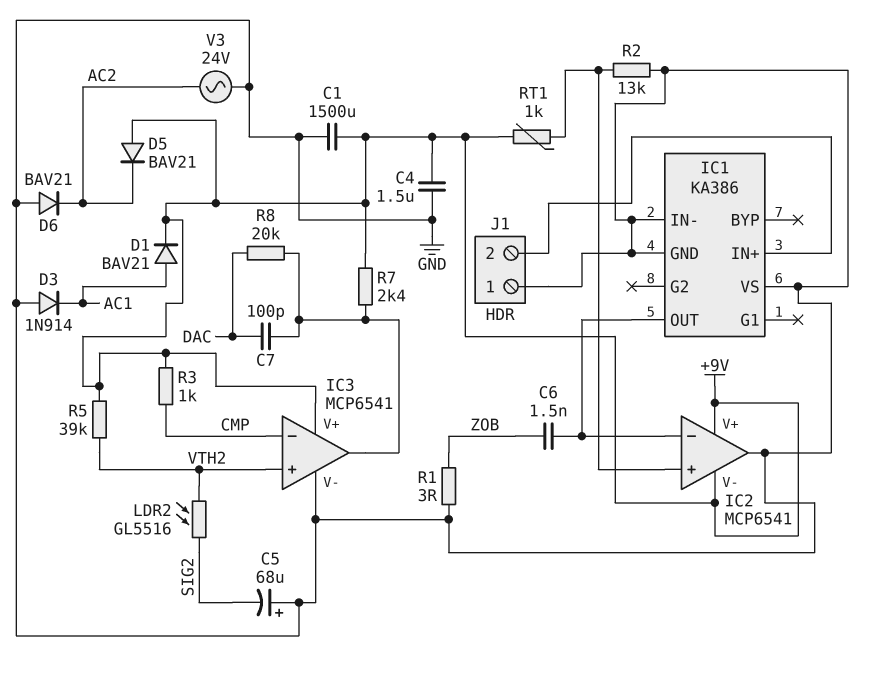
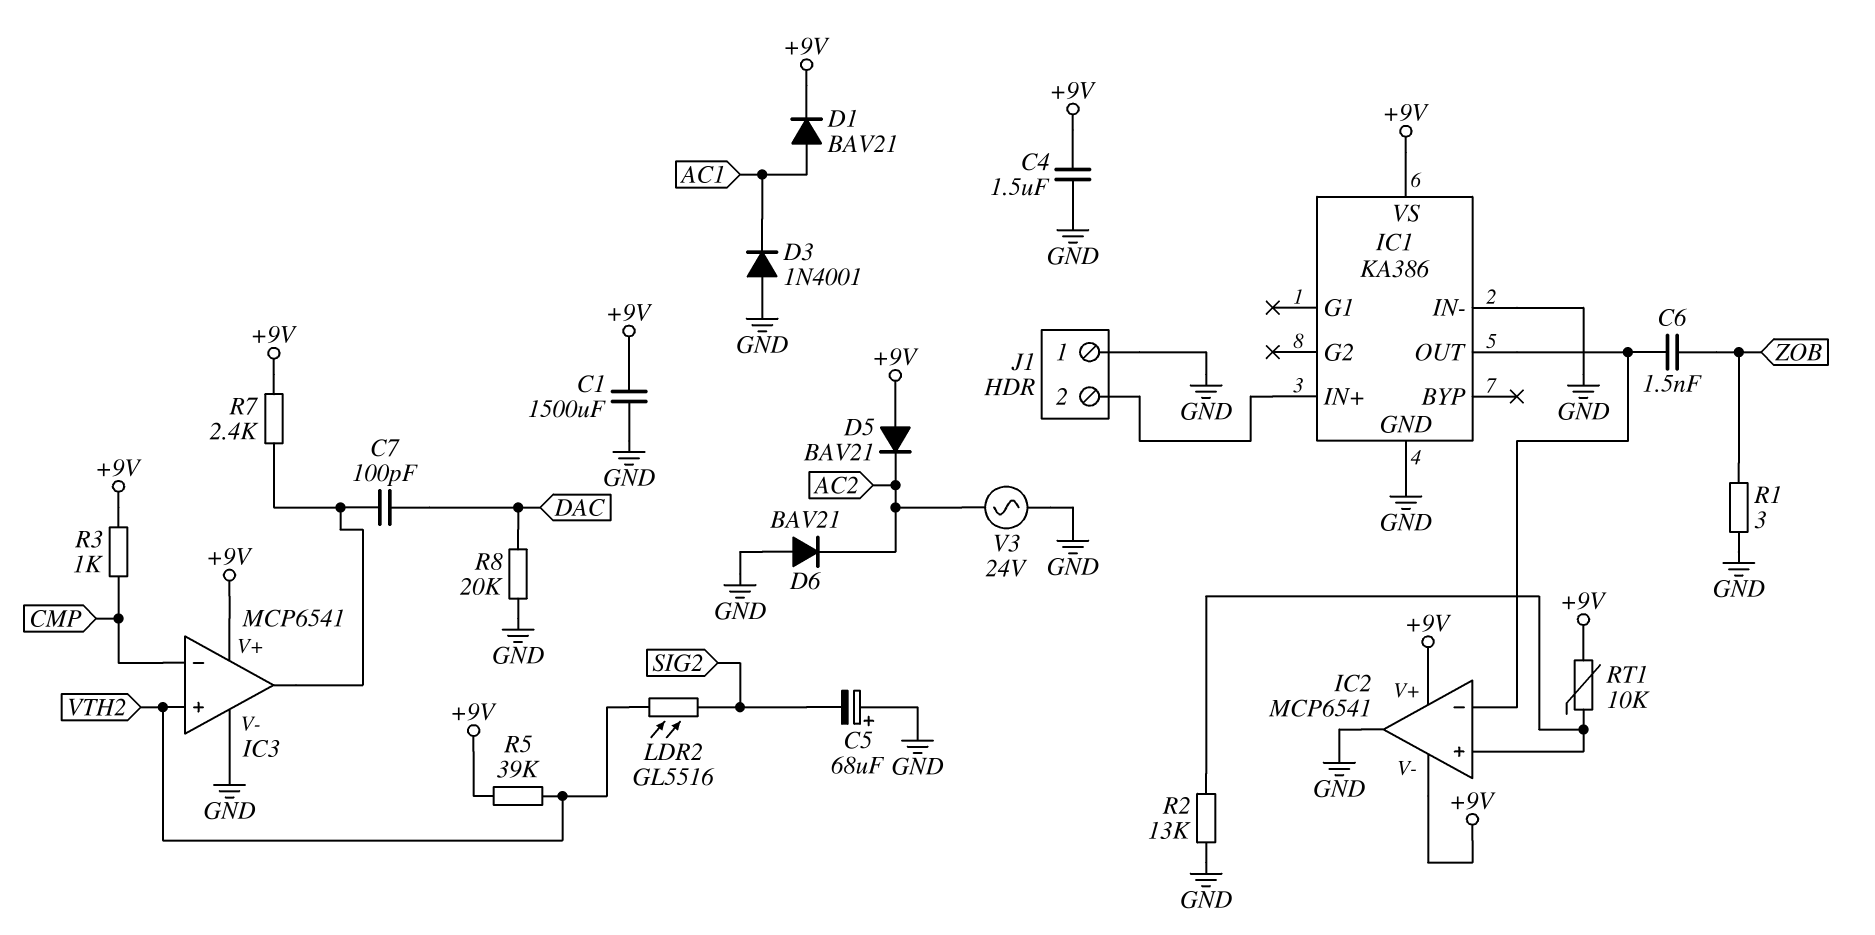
D3: diode 1N914 (A GND, K AC1) -> diode 1N4001 (A GND, K AC1)
IC1 pin VS: GND -> +9V
R8: 20k (DAC, IC3/out) -> 20k (DAC, GND)
RT1: 1k (+9V, IC2/in+) -> 10k (+9V, IC2/in+)

